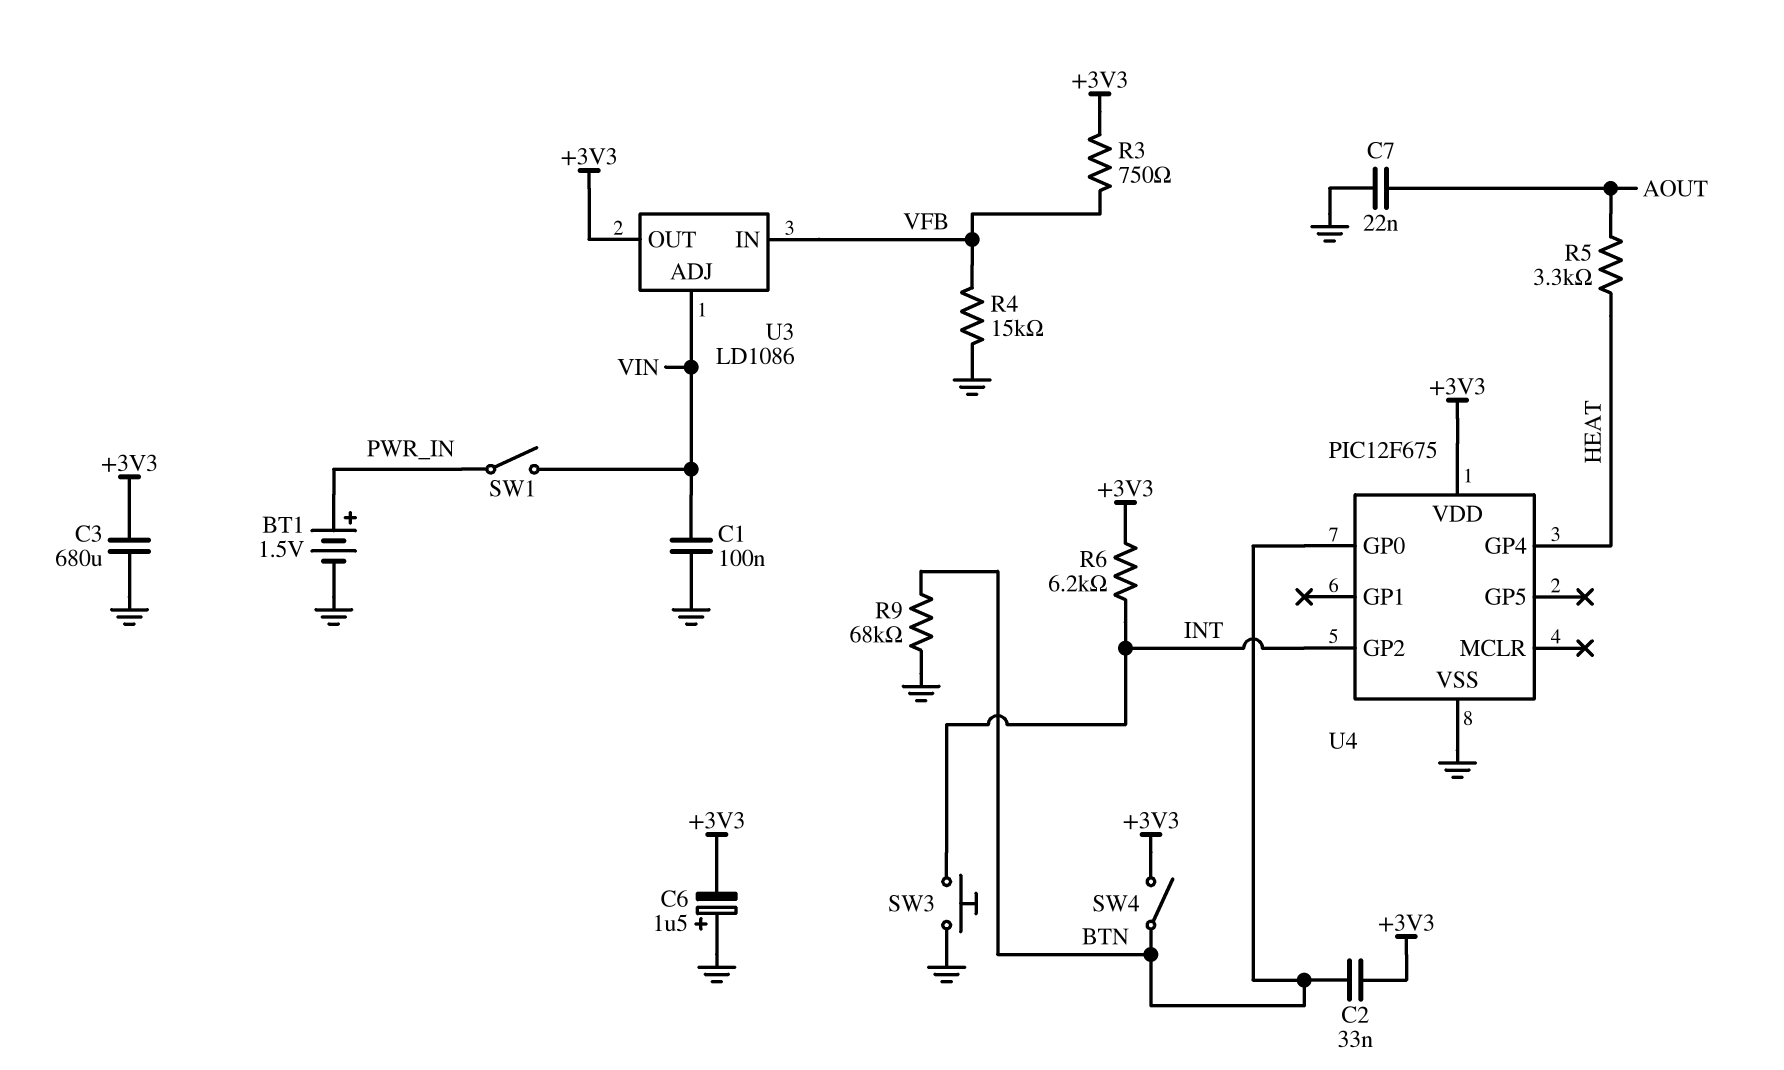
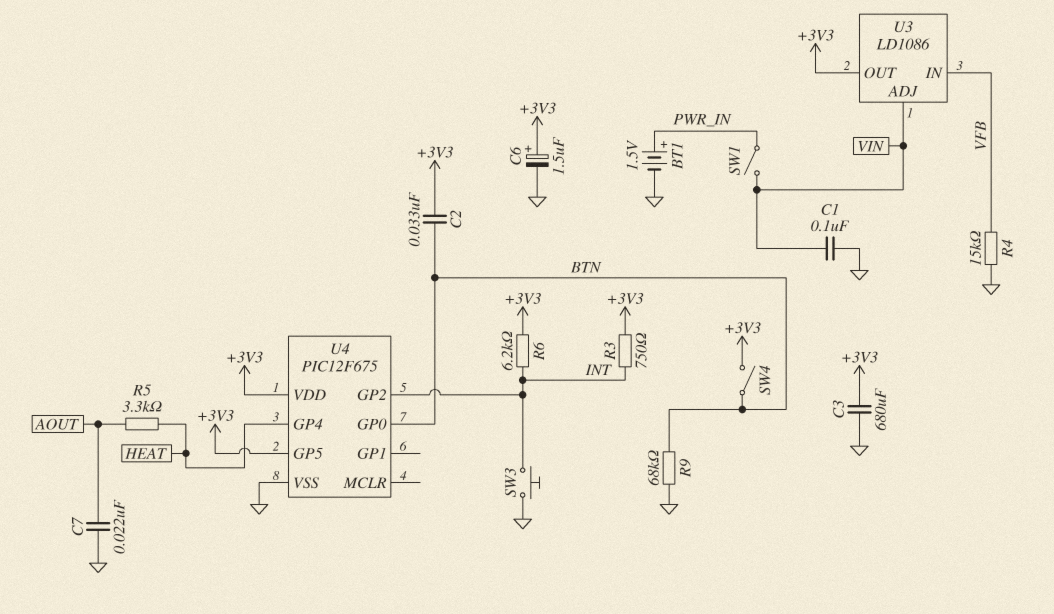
C6: 1.5uF (plus GND, minus +3V3) -> 1.5uF (plus +3V3, minus GND)
R3: 750 (+3V3, VFB) -> 750 (+3V3, INT)
U4 pin GP5: none -> +3V3

